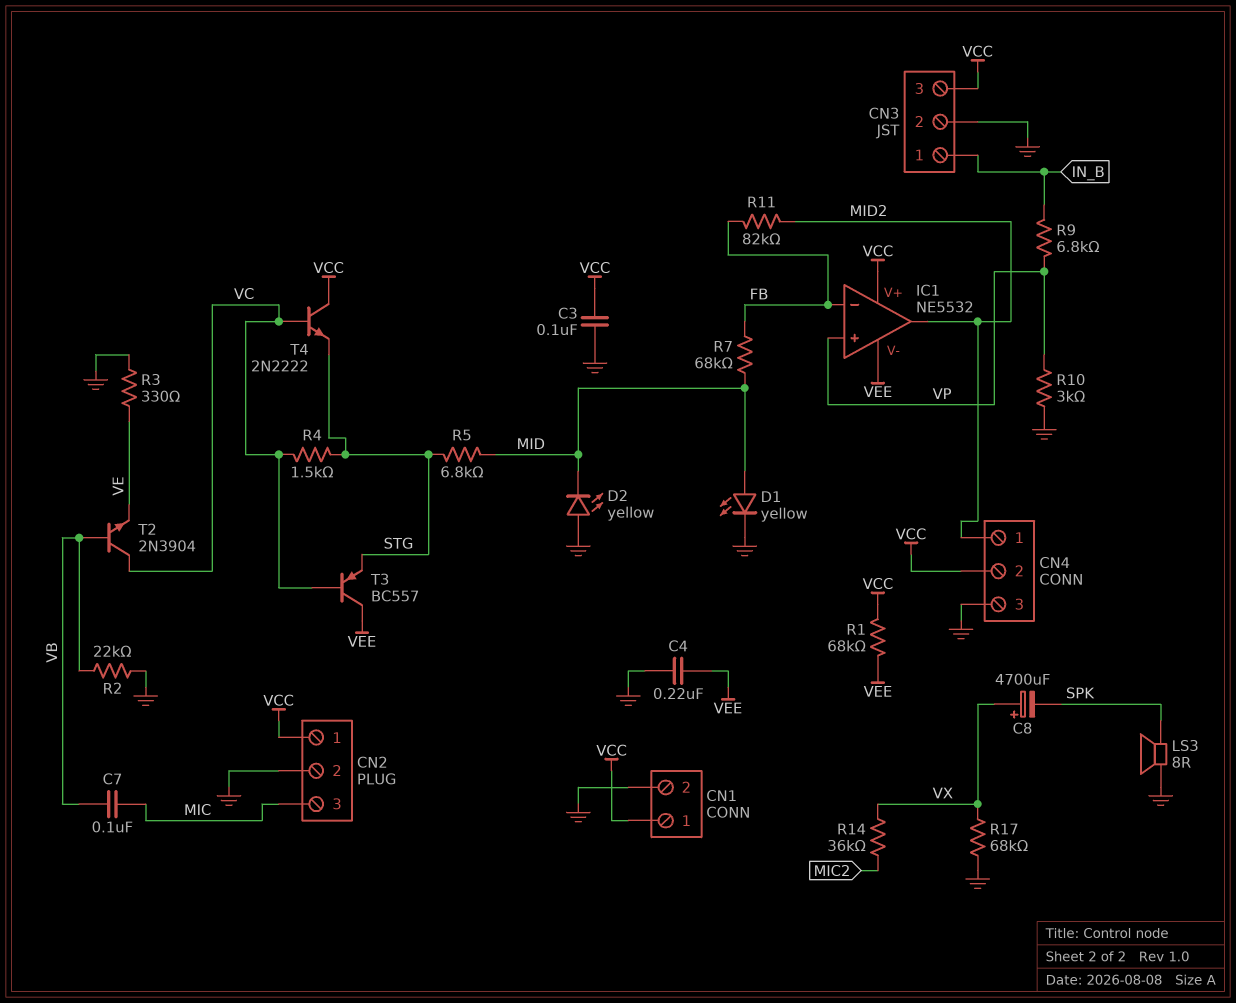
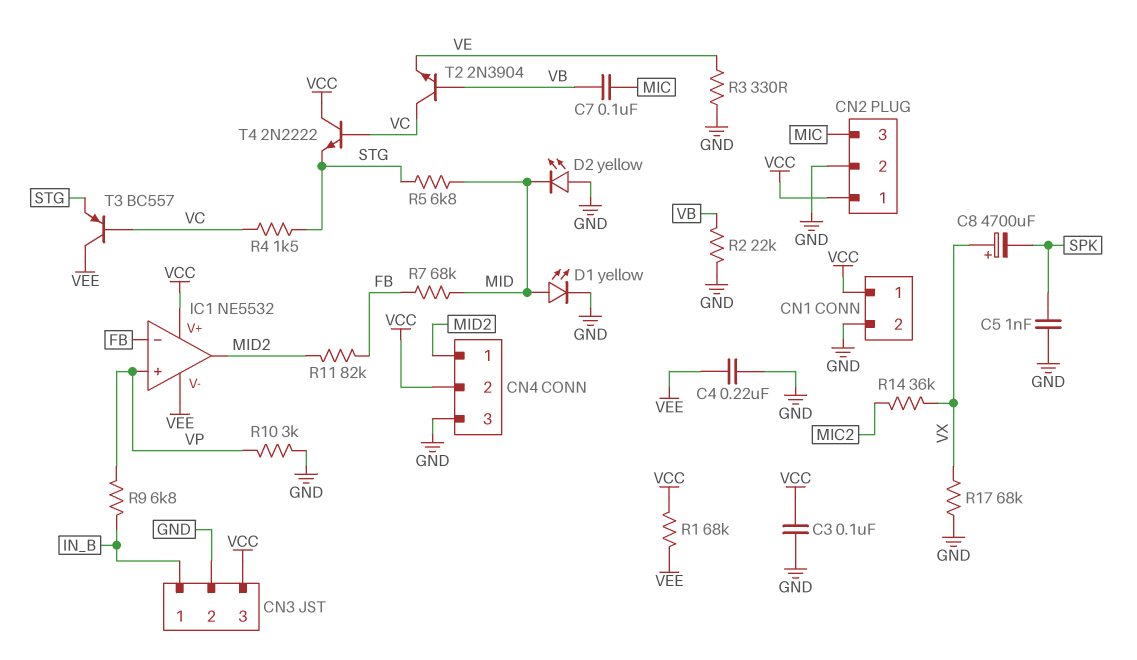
C5: none -> 1nF (GND, SPK)
LS3: speaker 8R (GND, SPK) -> none

